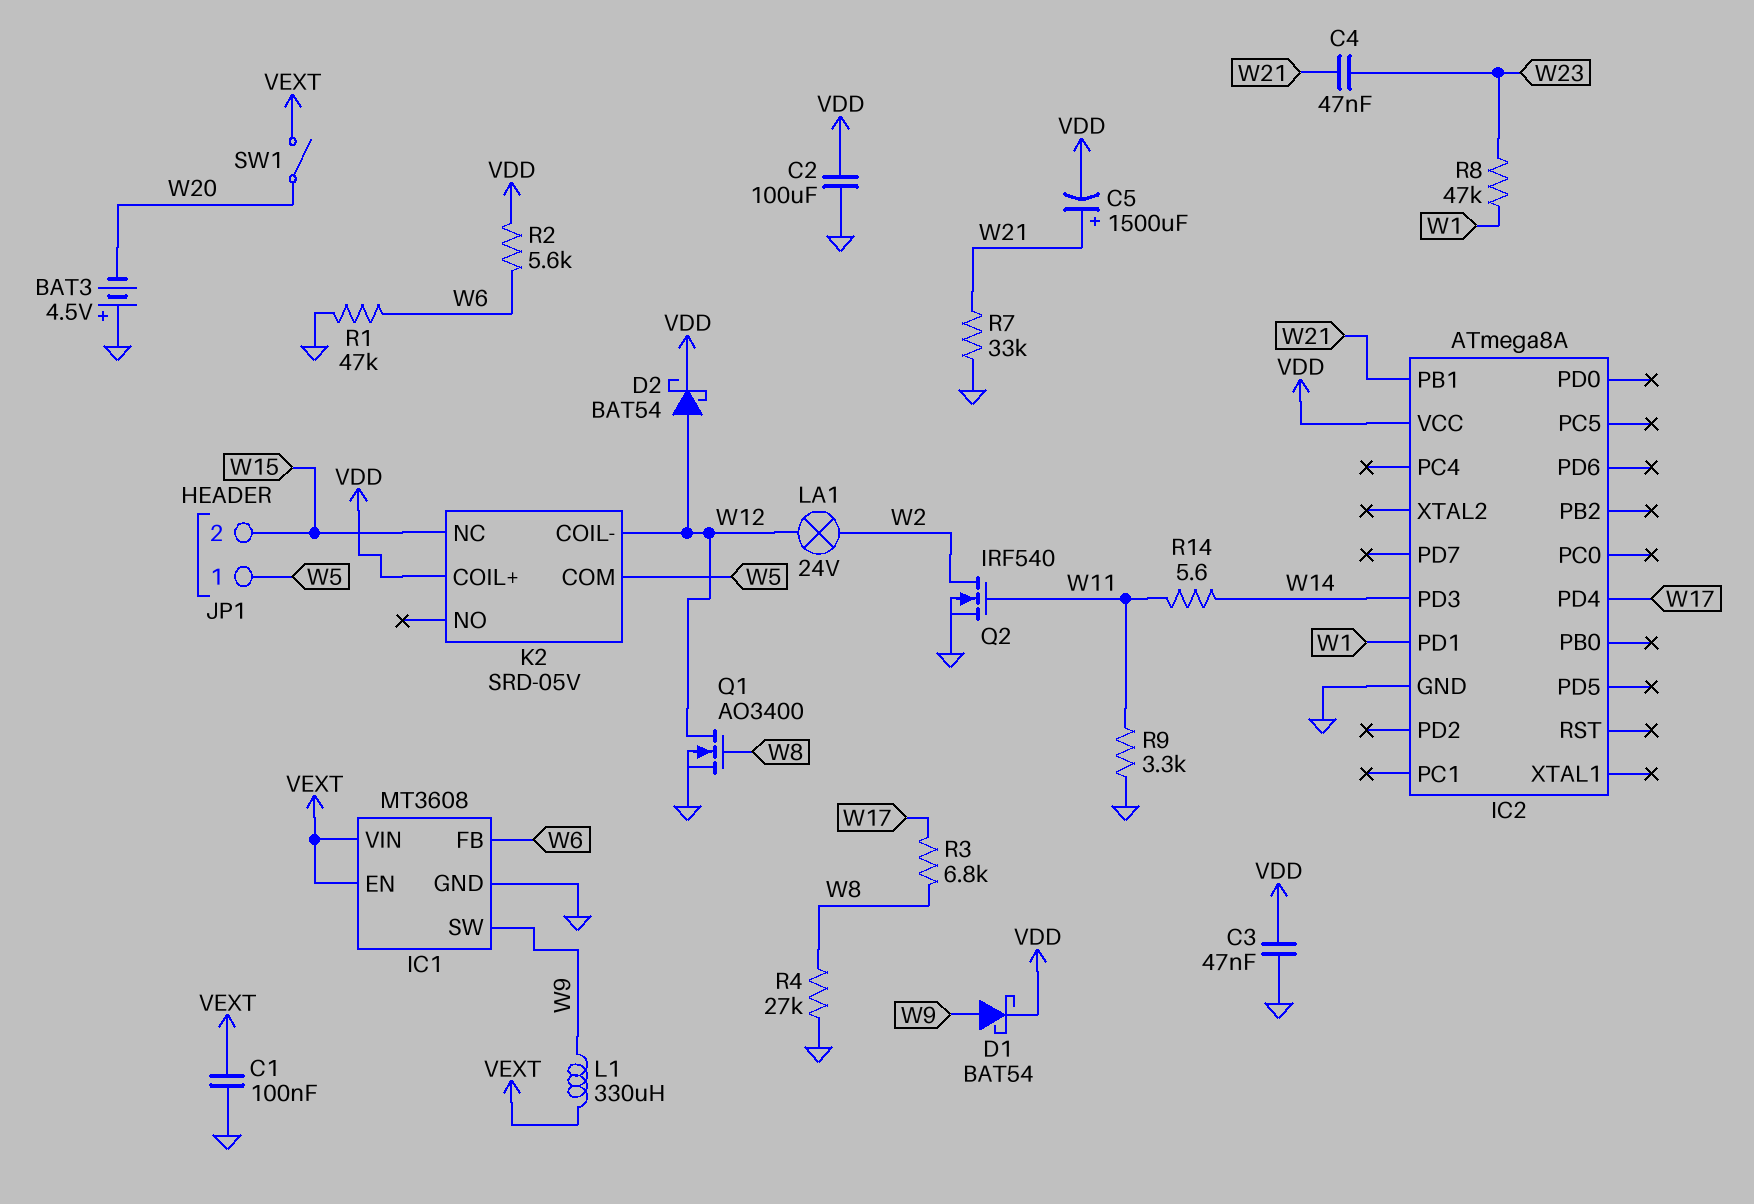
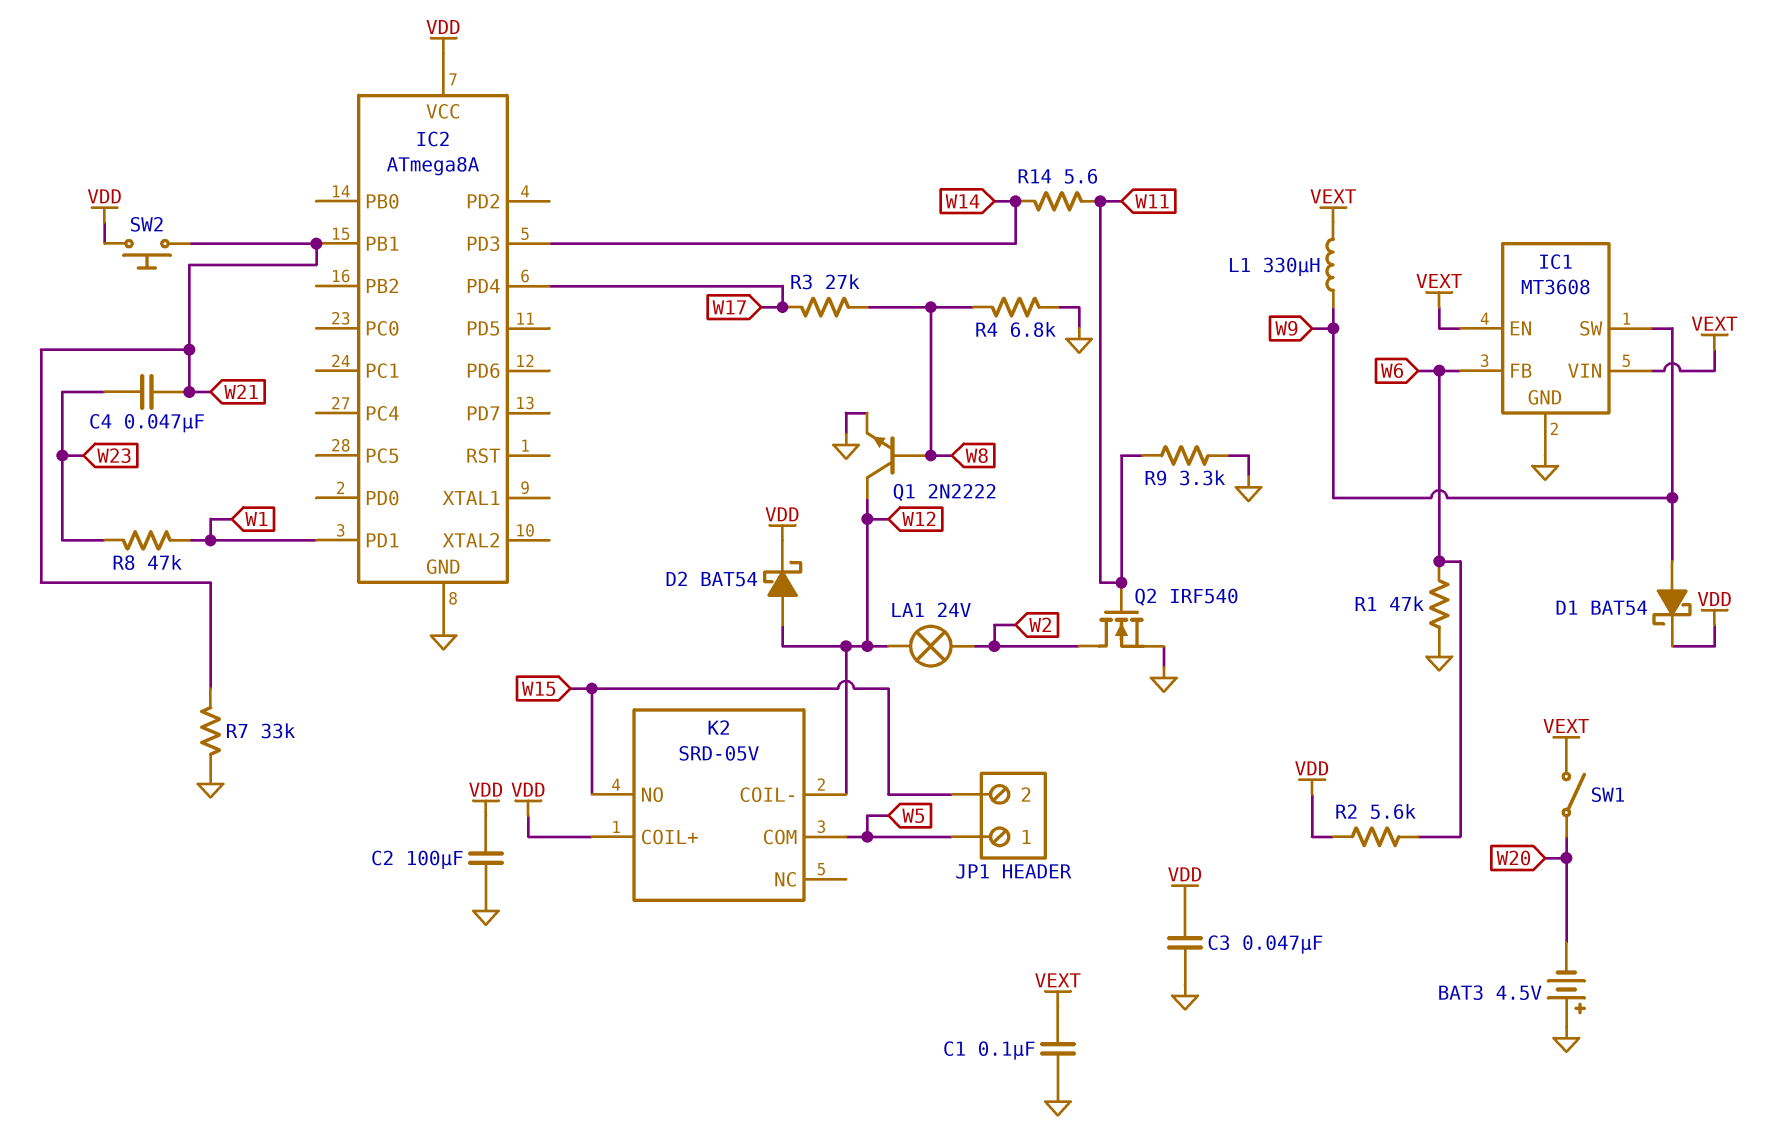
C5: 1500uF (plus W21, minus VDD) -> none
K2 pin NC: W15 -> none
K2 pin NO: none -> W15
Q1: NMOS AO3400 (G W8, D W12, S GND) -> NPN 2N2222 (B W8, C W12, E GND)
R3: 6.8k (W8, W17) -> 27k (W8, W17)
R4: 27k (GND, W8) -> 6.8k (GND, W8)
SW2: none -> button (VDD, W21)

